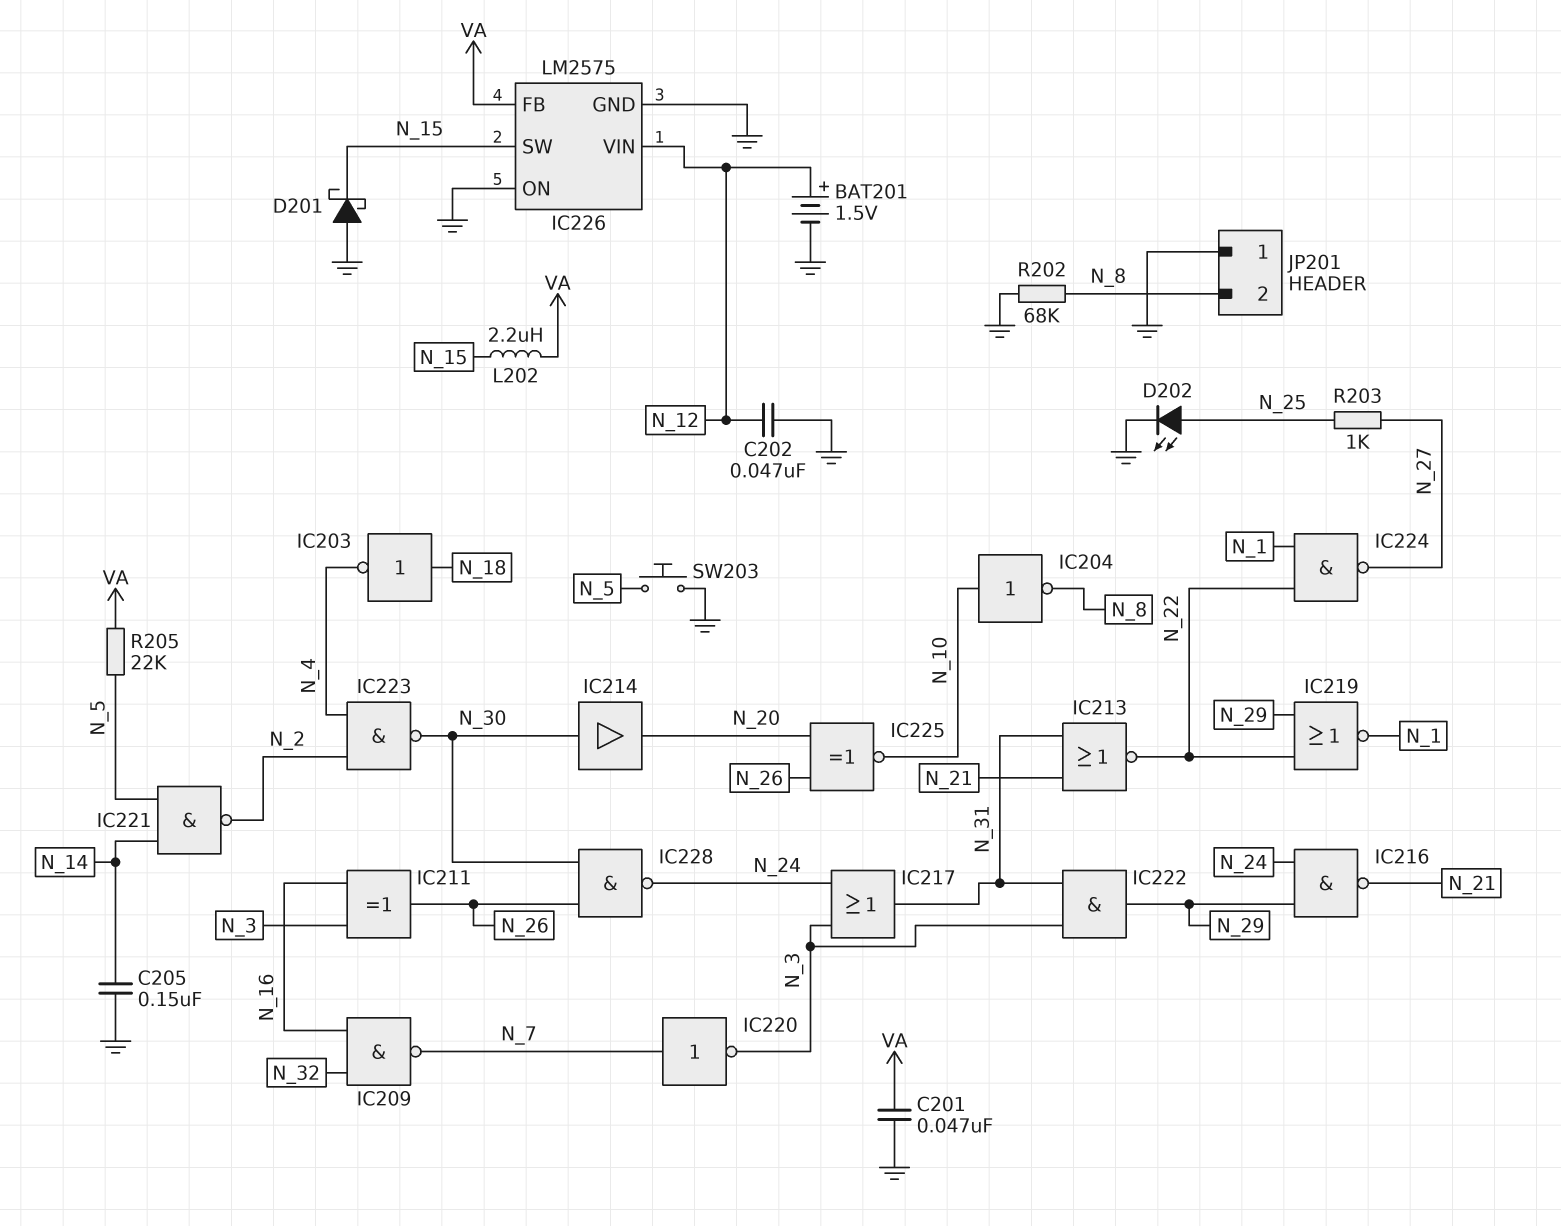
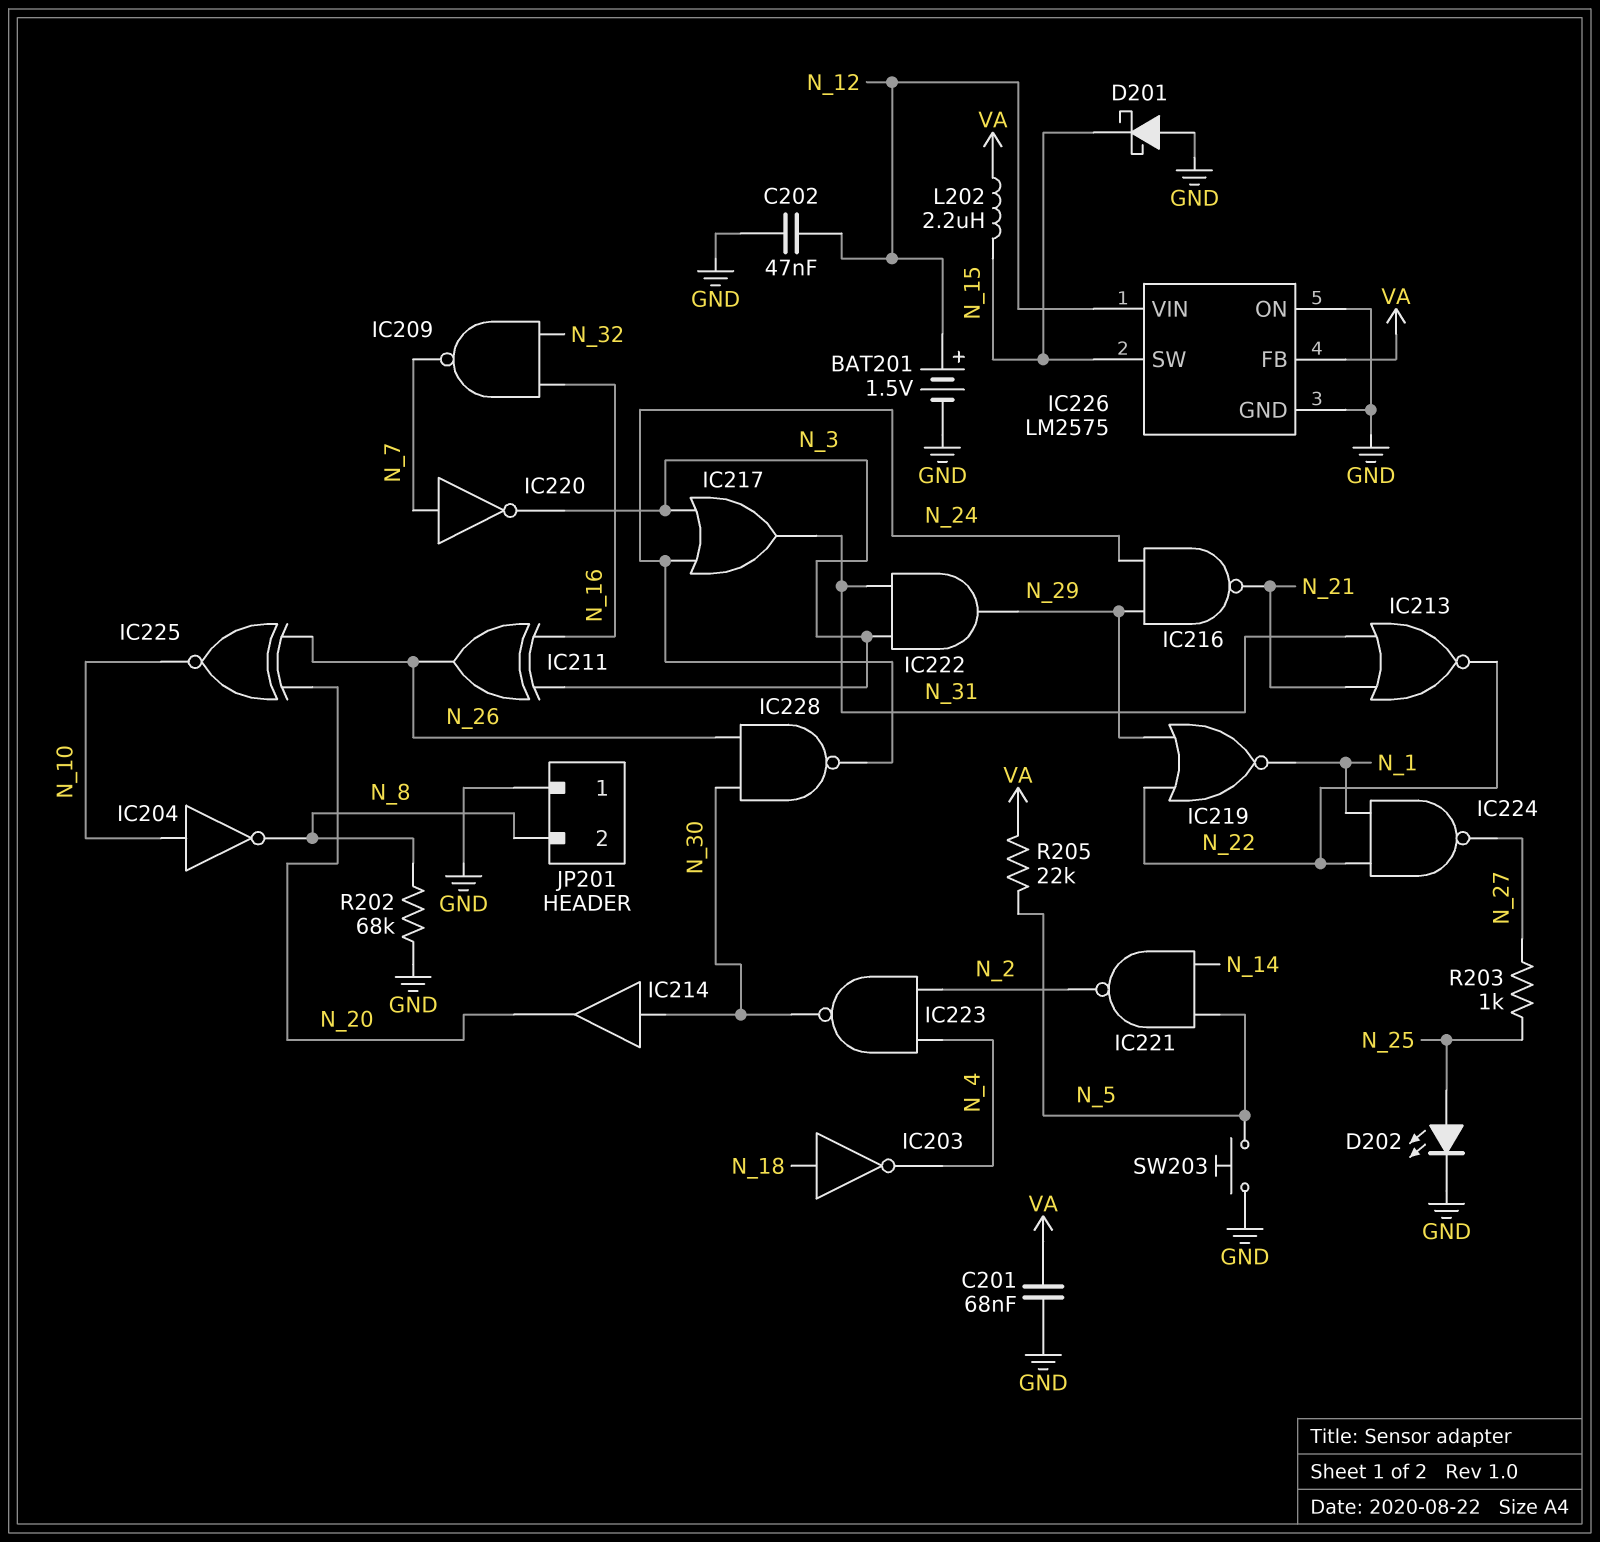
C201: 47nF (GND, VA) -> 68nF (GND, VA)
C205: 150nF (GND, N_14) -> none

